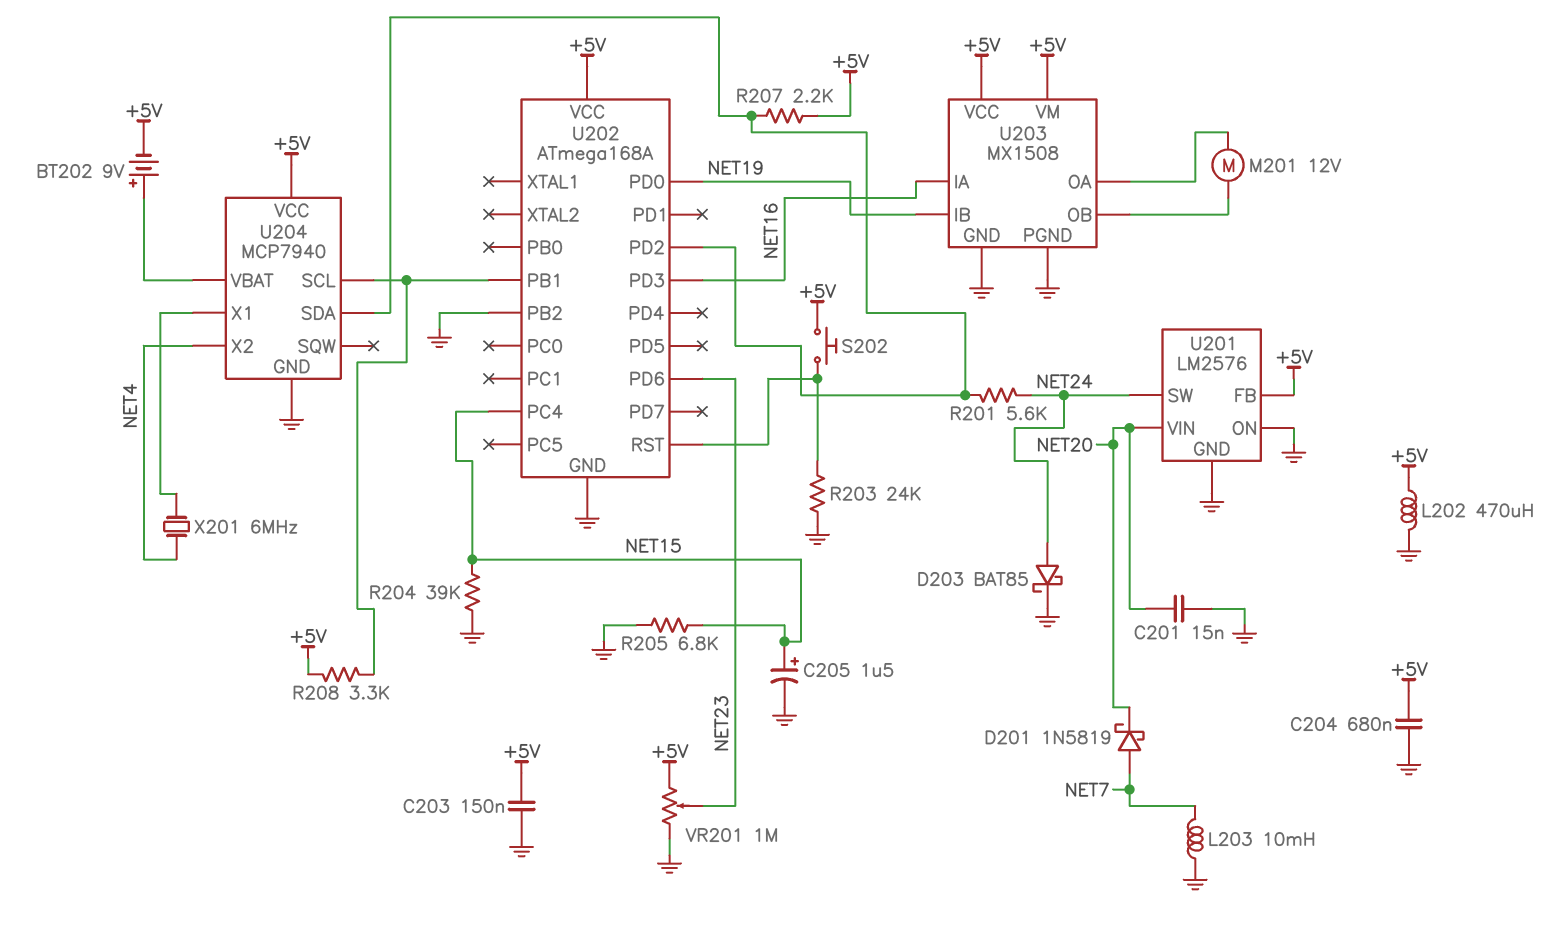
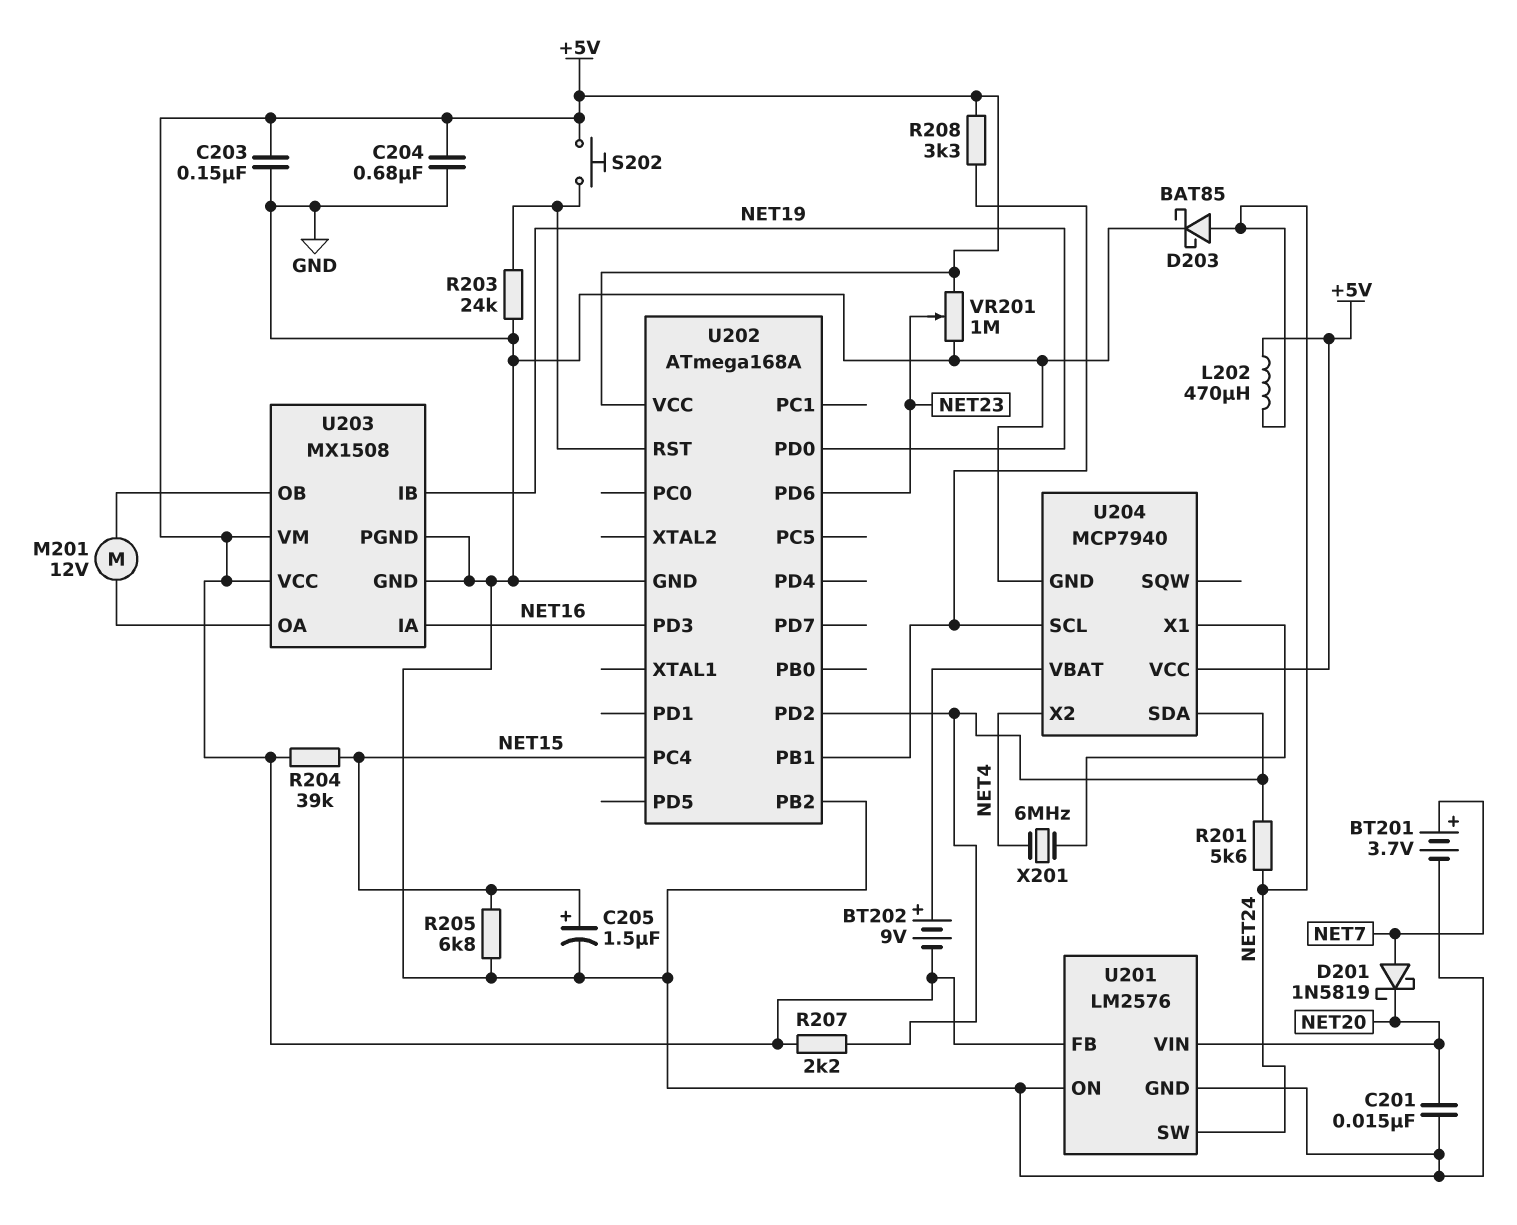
BT201: none -> 3.7V (plus NET7, minus GND)
L202: 470uH (+5V, GND) -> 470uH (+5V, NET24)
L203: 10mH (GND, NET7) -> none
R204: 39k (GND, NET15) -> 39k (+5V, NET15)

